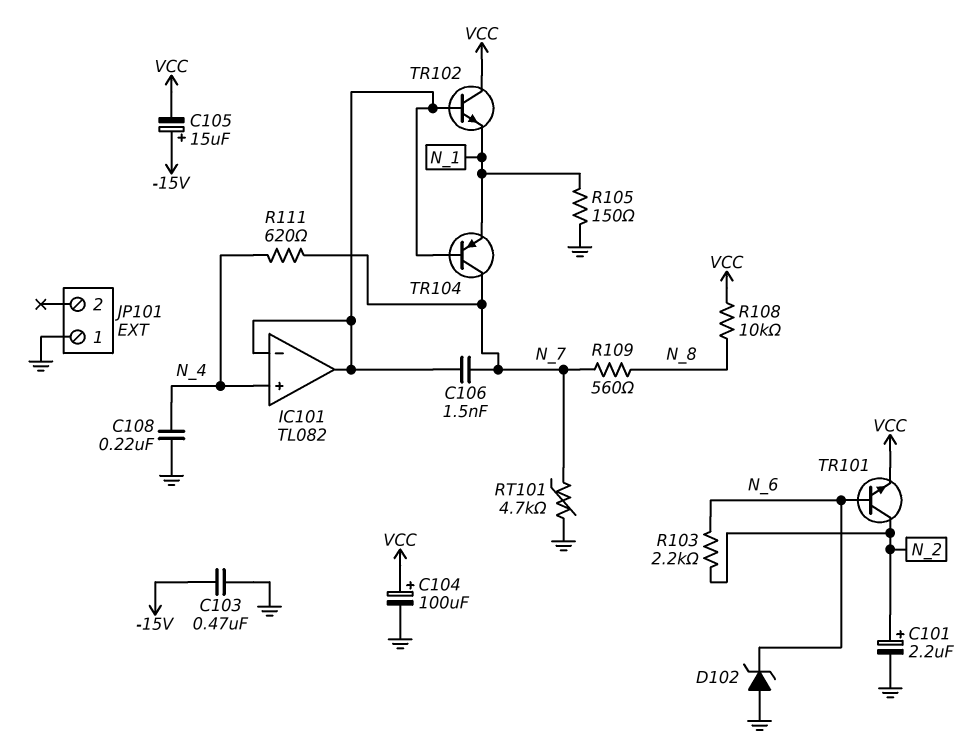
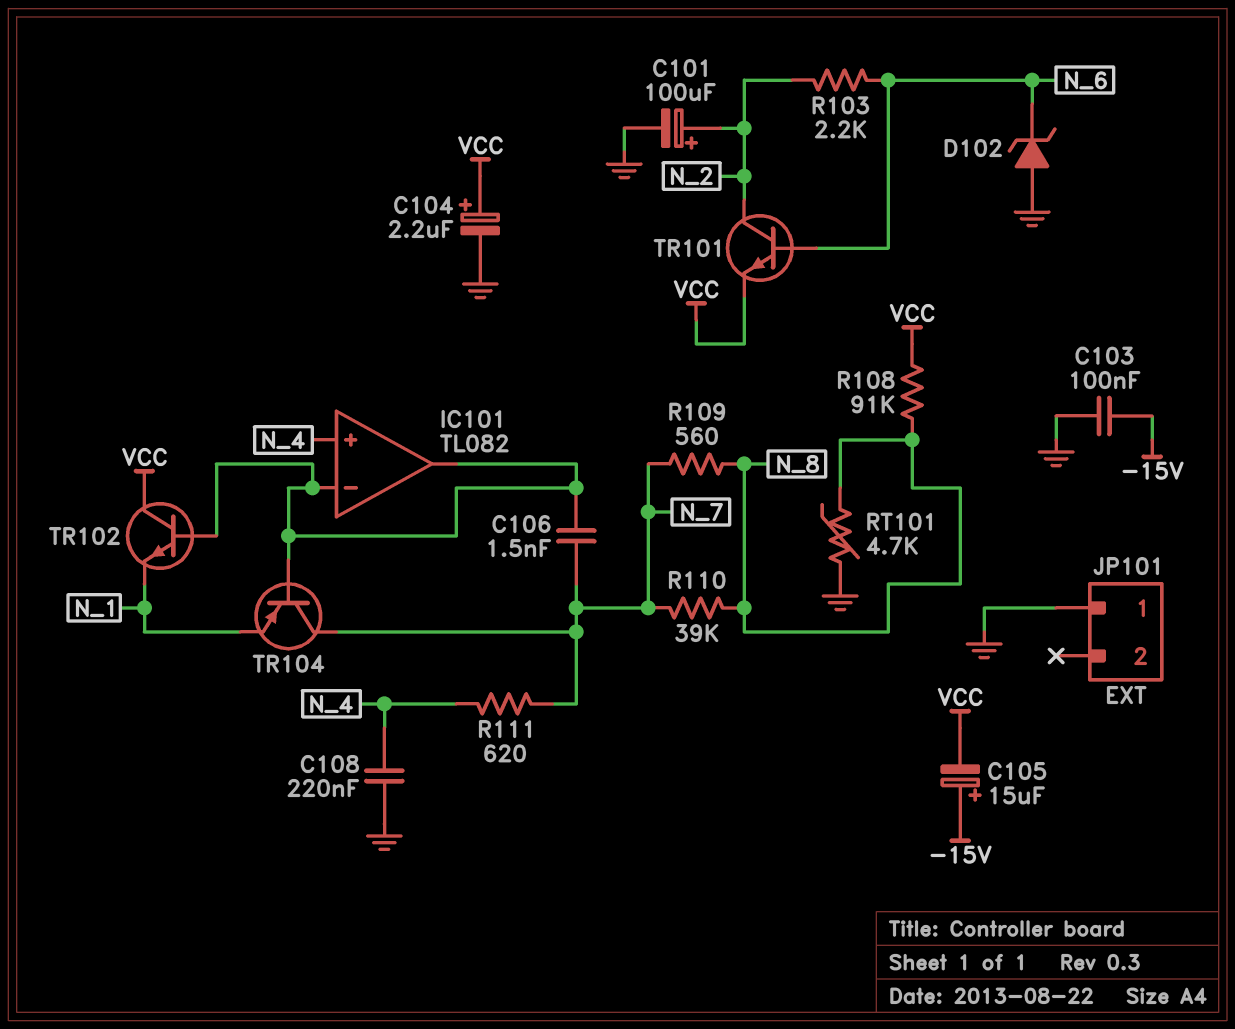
C101: 2.2uF (plus N_2, minus GND) -> 100uF (plus N_2, minus GND)
C103: 470nF (-15V, GND) -> 100nF (-15V, GND)
C104: 100uF (plus VCC, minus GND) -> 2.2uF (plus VCC, minus GND)
R105: 150 (GND, N_1) -> none
R108: 10k (N_8, VCC) -> 91k (N_8, VCC)
R110: none -> 39k (N_7, N_8)
RT101: 4.7k (GND, N_7) -> 4.7k (GND, N_8)

